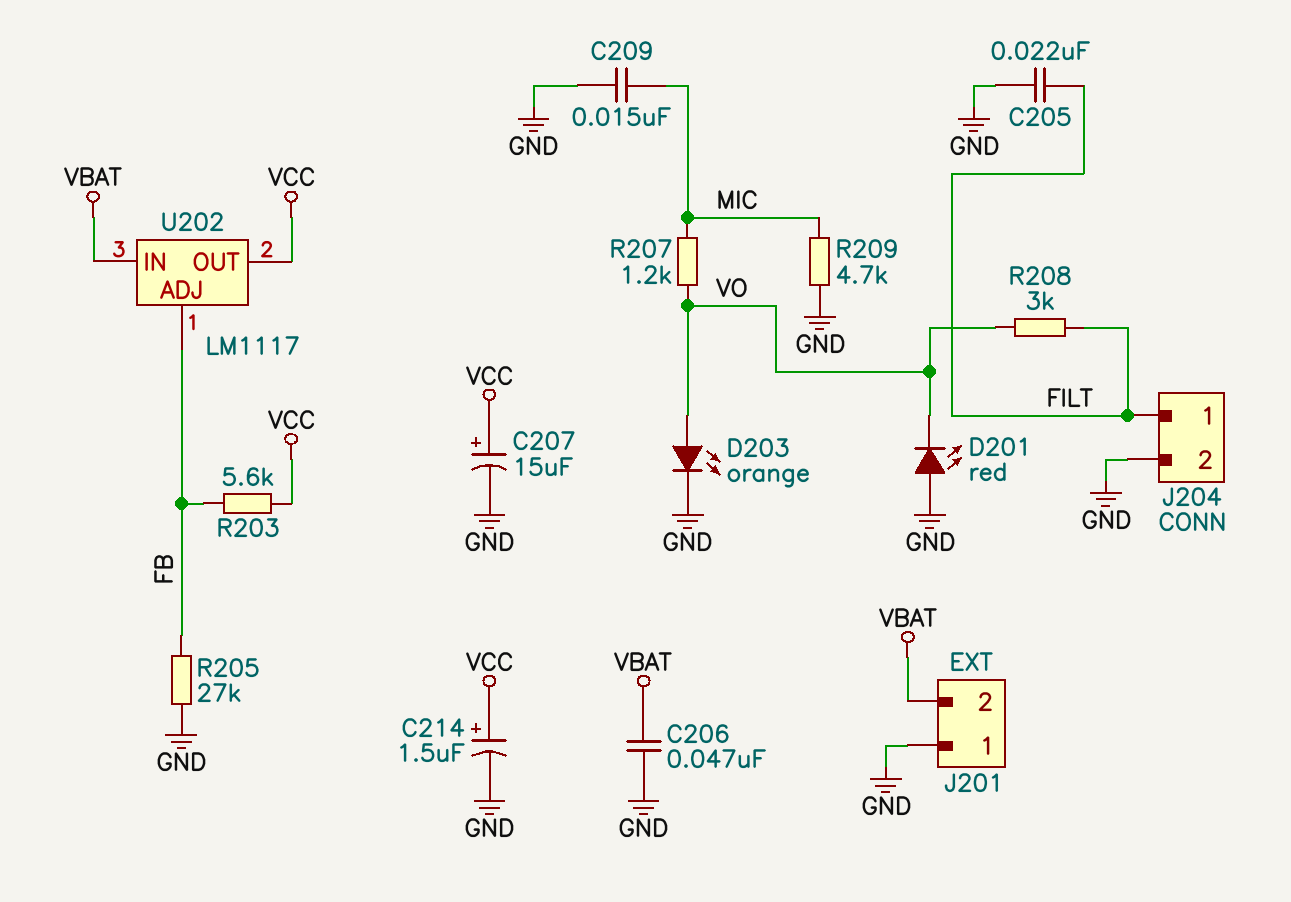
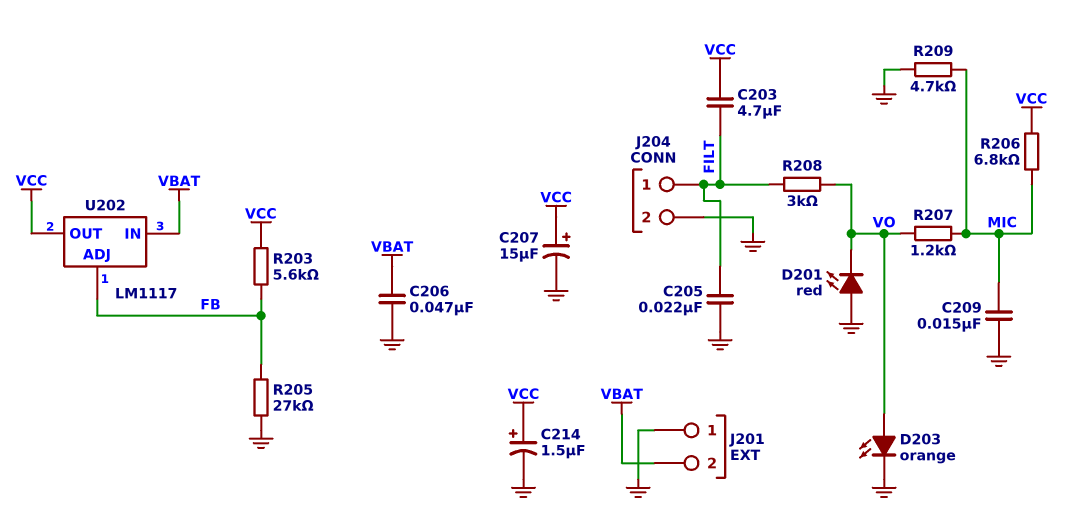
C203: none -> 4.7uF (FILT, VCC)
R206: none -> 6.8k (MIC, VCC)

